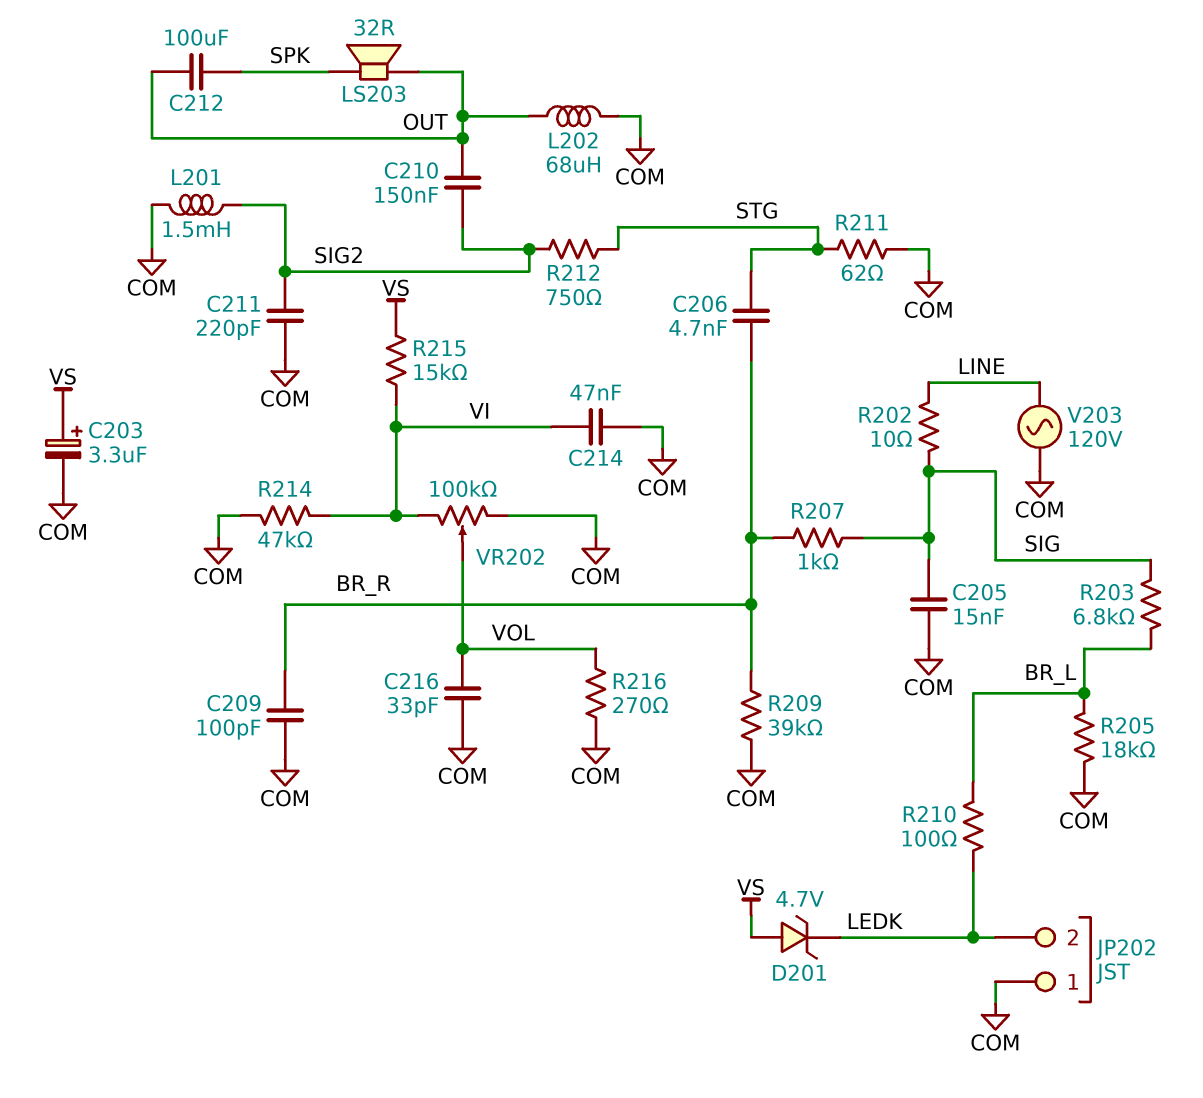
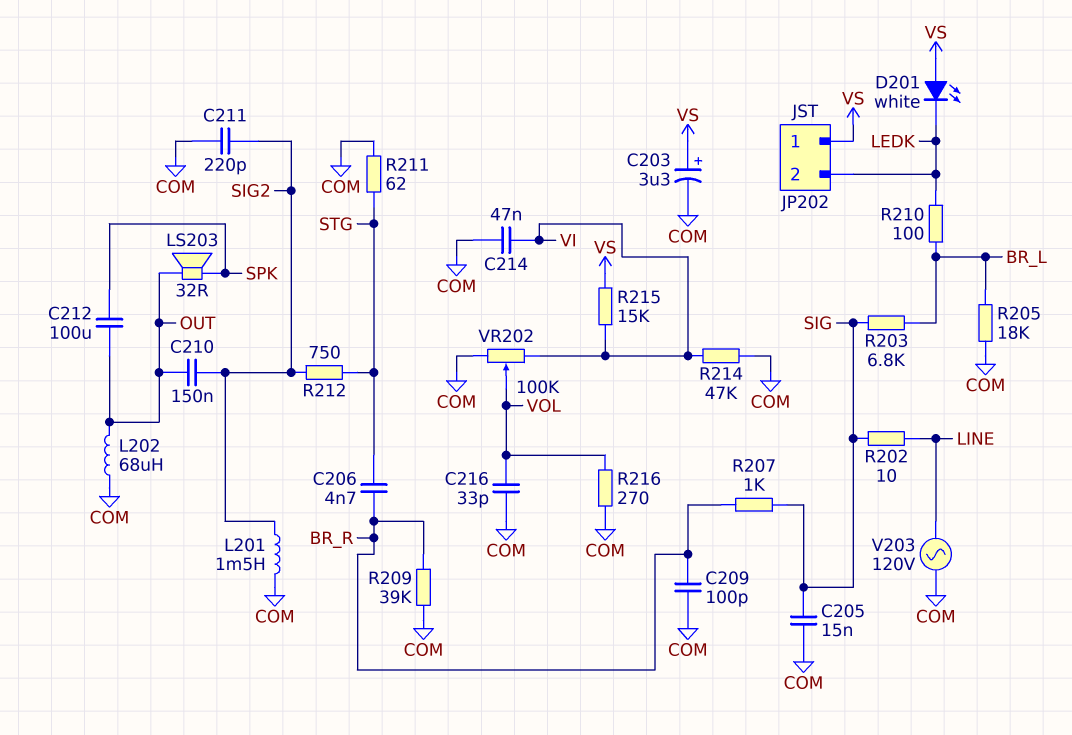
D201: zener 4.7V (A VS, K LEDK) -> LED white (A VS, K LEDK)
JP202 pin 1: COM -> VS

